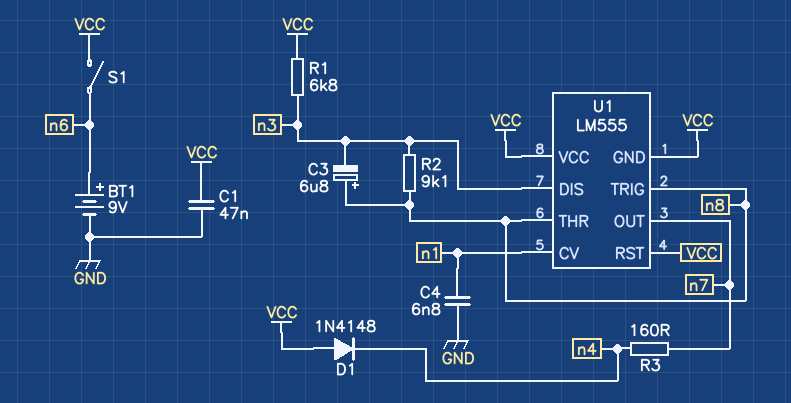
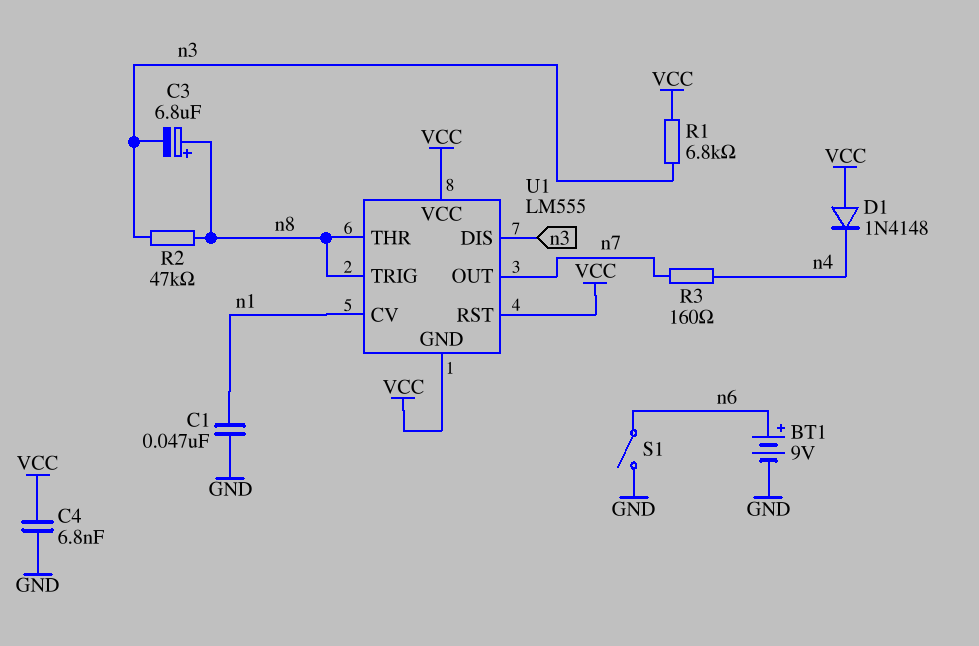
C1: 47nF (GND, VCC) -> 47nF (GND, n1)
C4: 6.8nF (GND, n1) -> 6.8nF (GND, VCC)
R2: 9.1k (n3, n8) -> 47k (n3, n8)
S1: switch (VCC, n6) -> switch (GND, n6)

